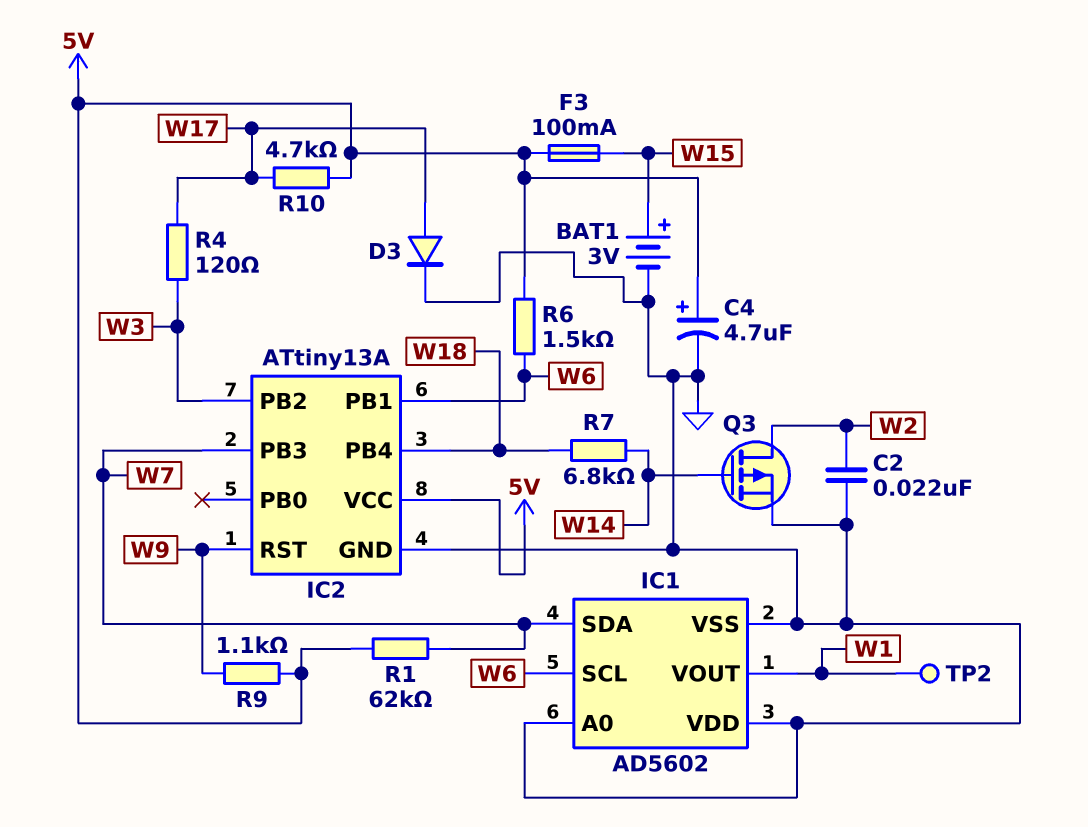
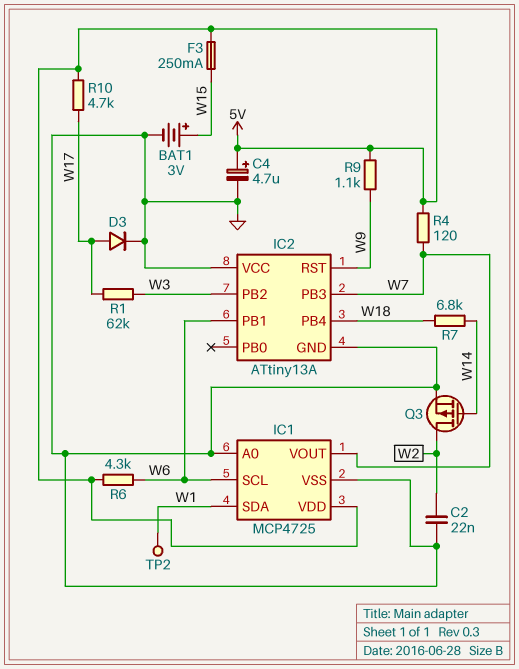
F3: 100mA (5V, W15) -> 250mA (5V, W15)
IC1: AD5602 -> MCP4725
IC1 pin SDA: W7 -> W1
IC1 pin VDD: GND -> 5V
IC1 pin VOUT: W1 -> W7
IC2 pin VCC: 5V -> GND
R1: 62k (5V, W7) -> 62k (W3, W17)
R4: 120 (W3, W17) -> 120 (5V, W7)
R6: 1.5k (5V, W6) -> 4.3k (5V, W6)

